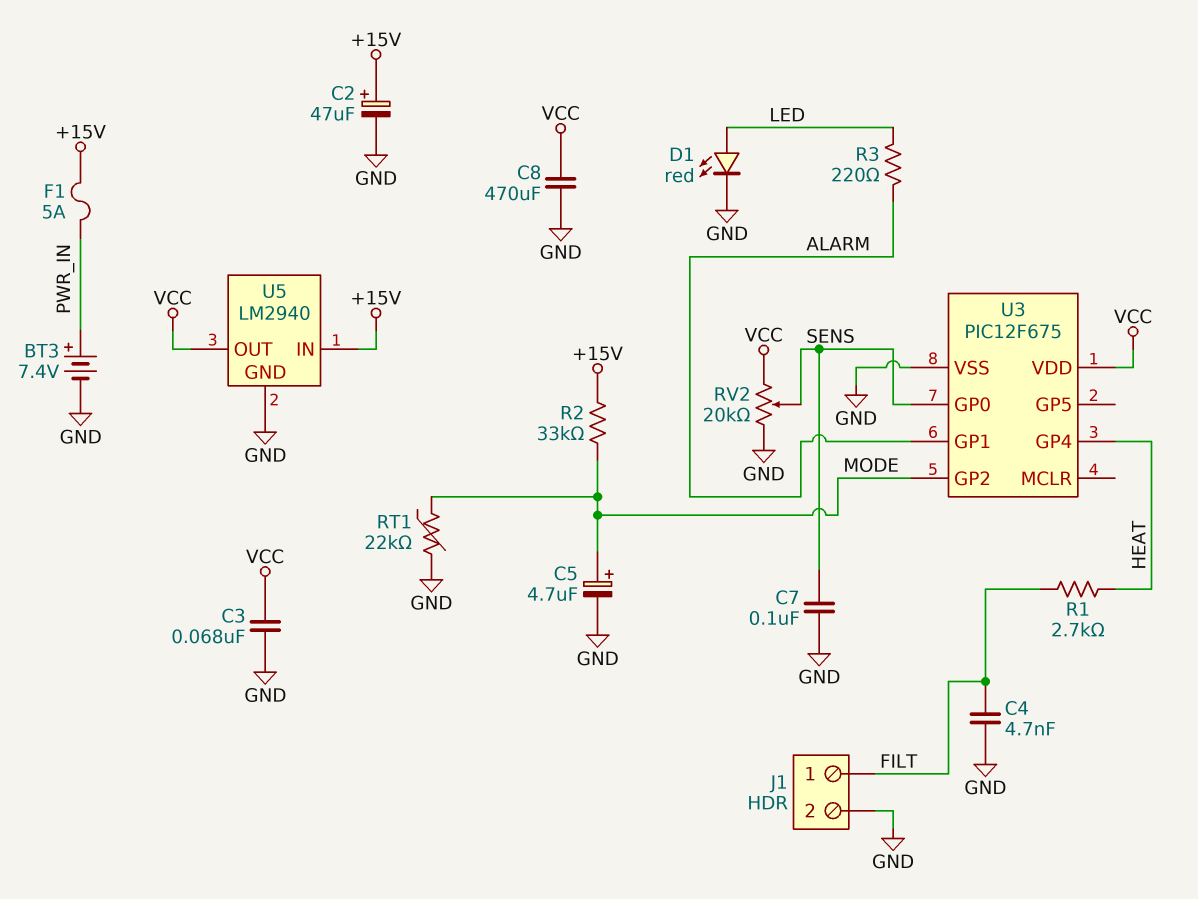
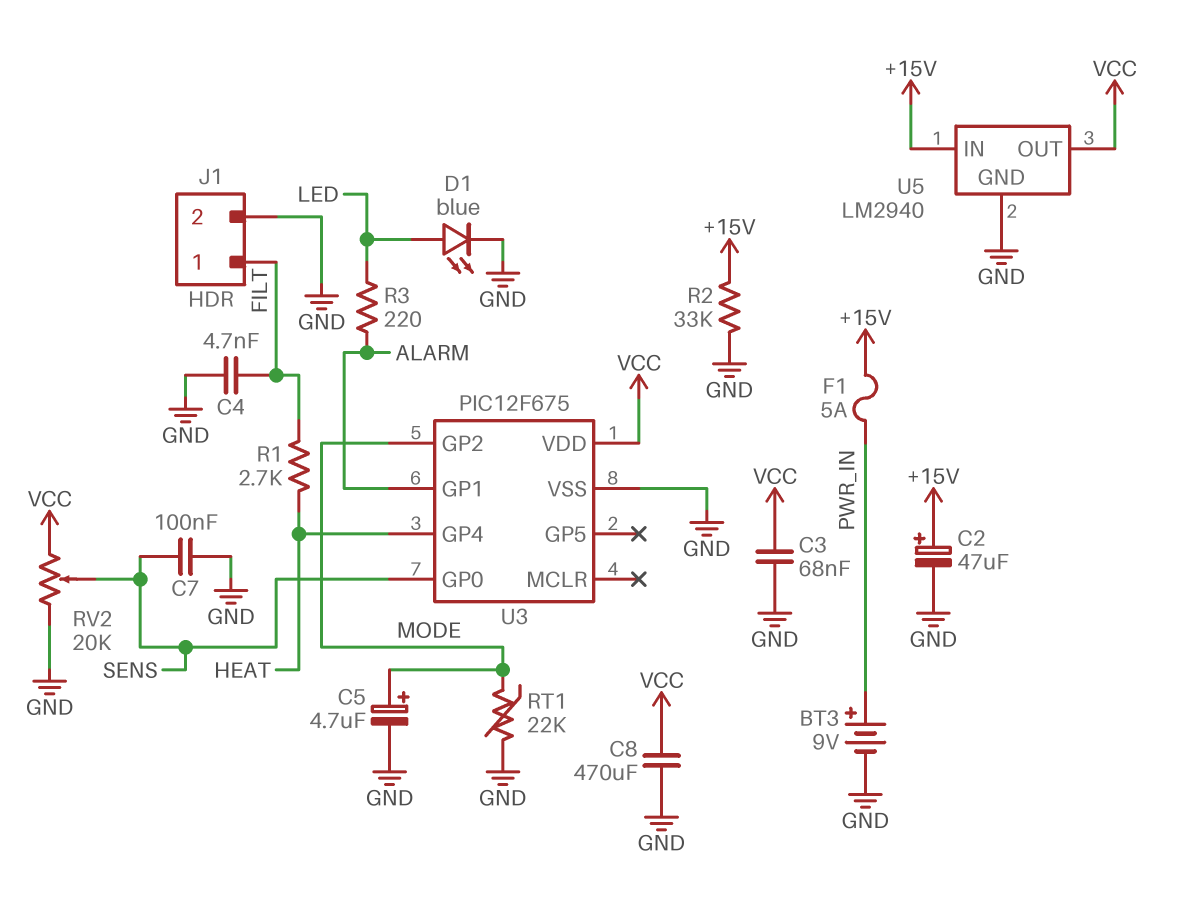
BT3: 7.4V (plus PWR_IN, minus GND) -> 9V (plus PWR_IN, minus GND)
D1: LED red (A LED, K GND) -> LED blue (A LED, K GND)
R2: 33k (+15V, MODE) -> 33k (+15V, GND)

